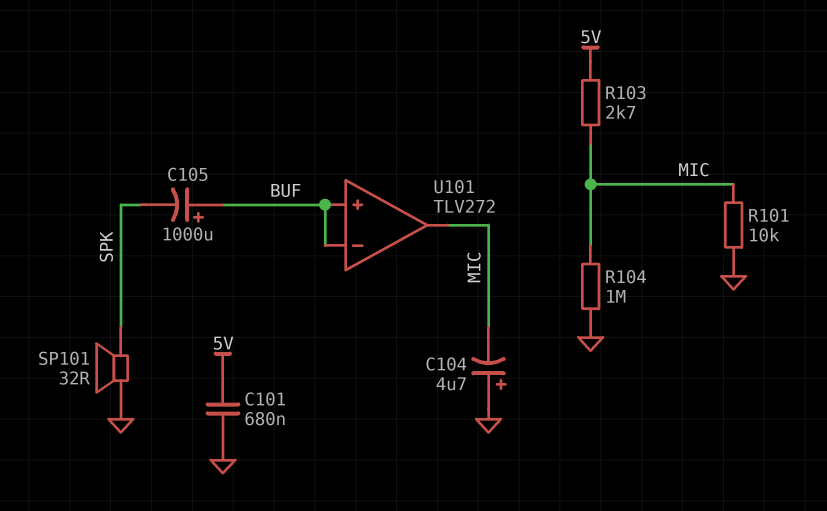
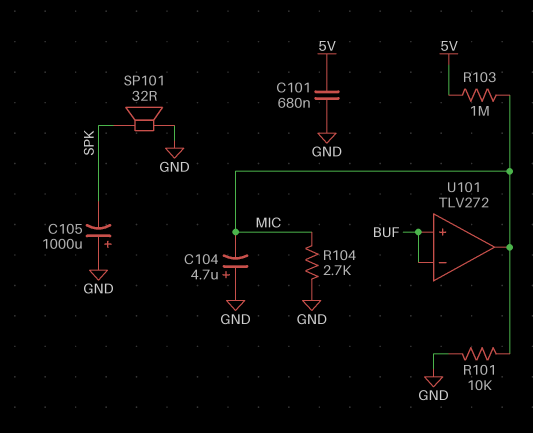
C105: 1000uF (plus BUF, minus SPK) -> 1000uF (plus GND, minus SPK)
R103: 2.7k (5V, MIC) -> 1M (5V, MIC)
R104: 1M (GND, MIC) -> 2.7k (GND, MIC)

